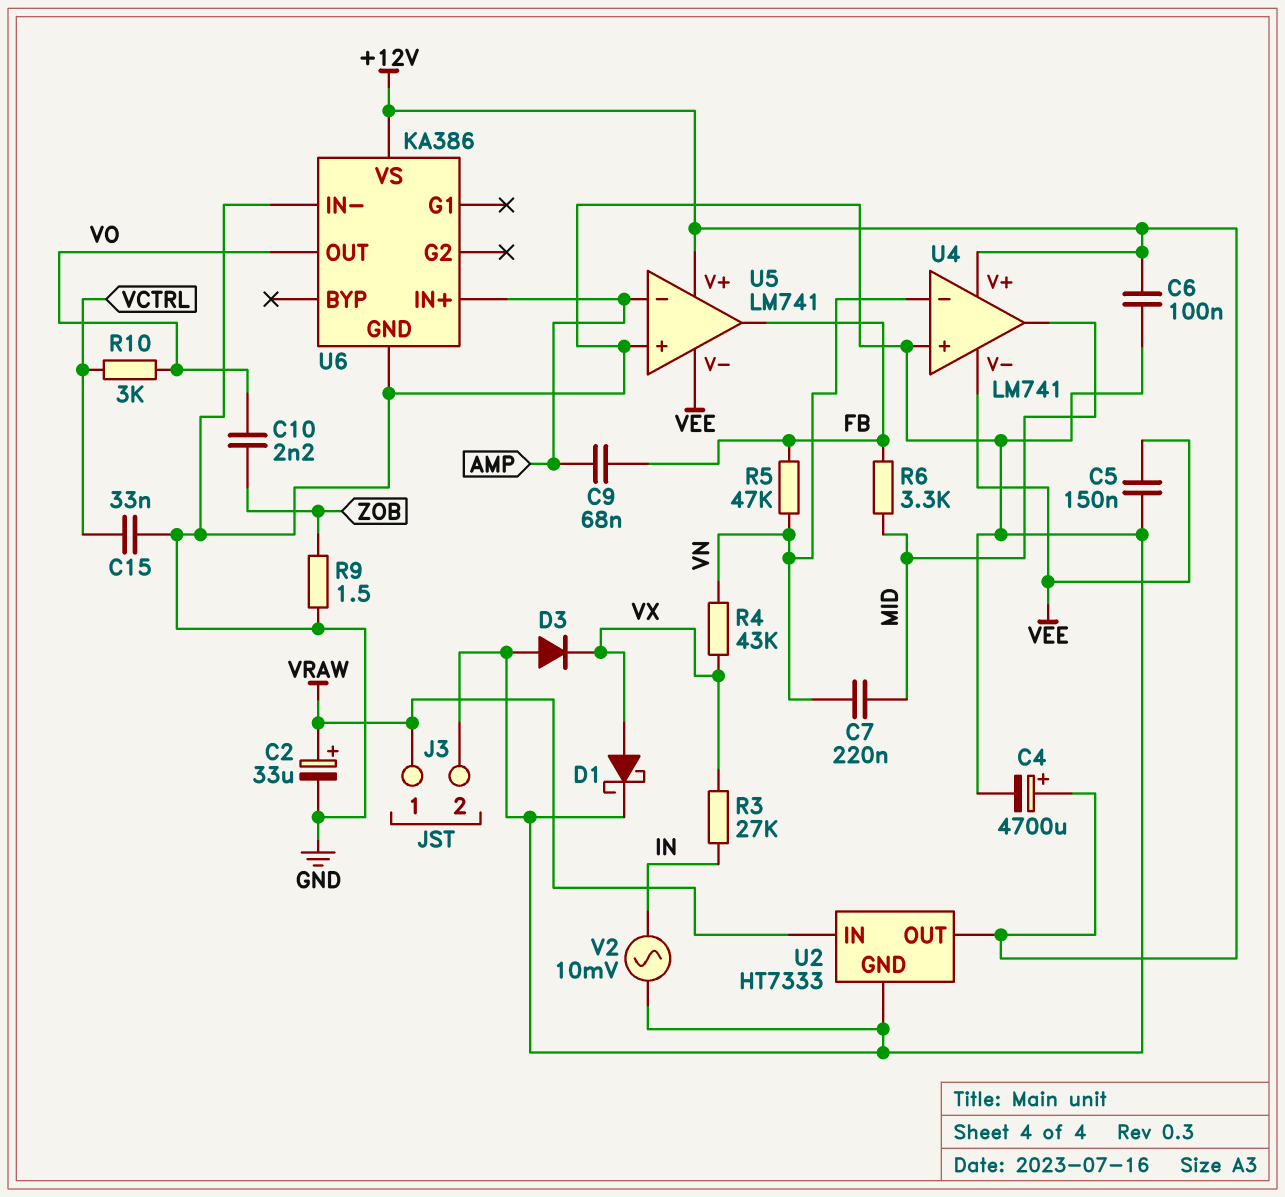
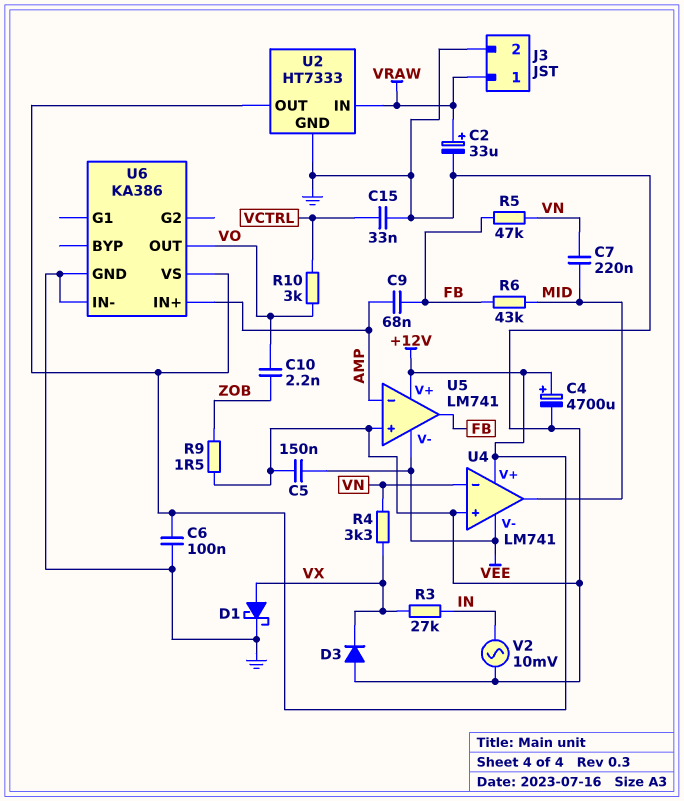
R4: 43k (VN, VX) -> 3.3k (VN, VX)
R6: 3.3k (FB, MID) -> 43k (FB, MID)

